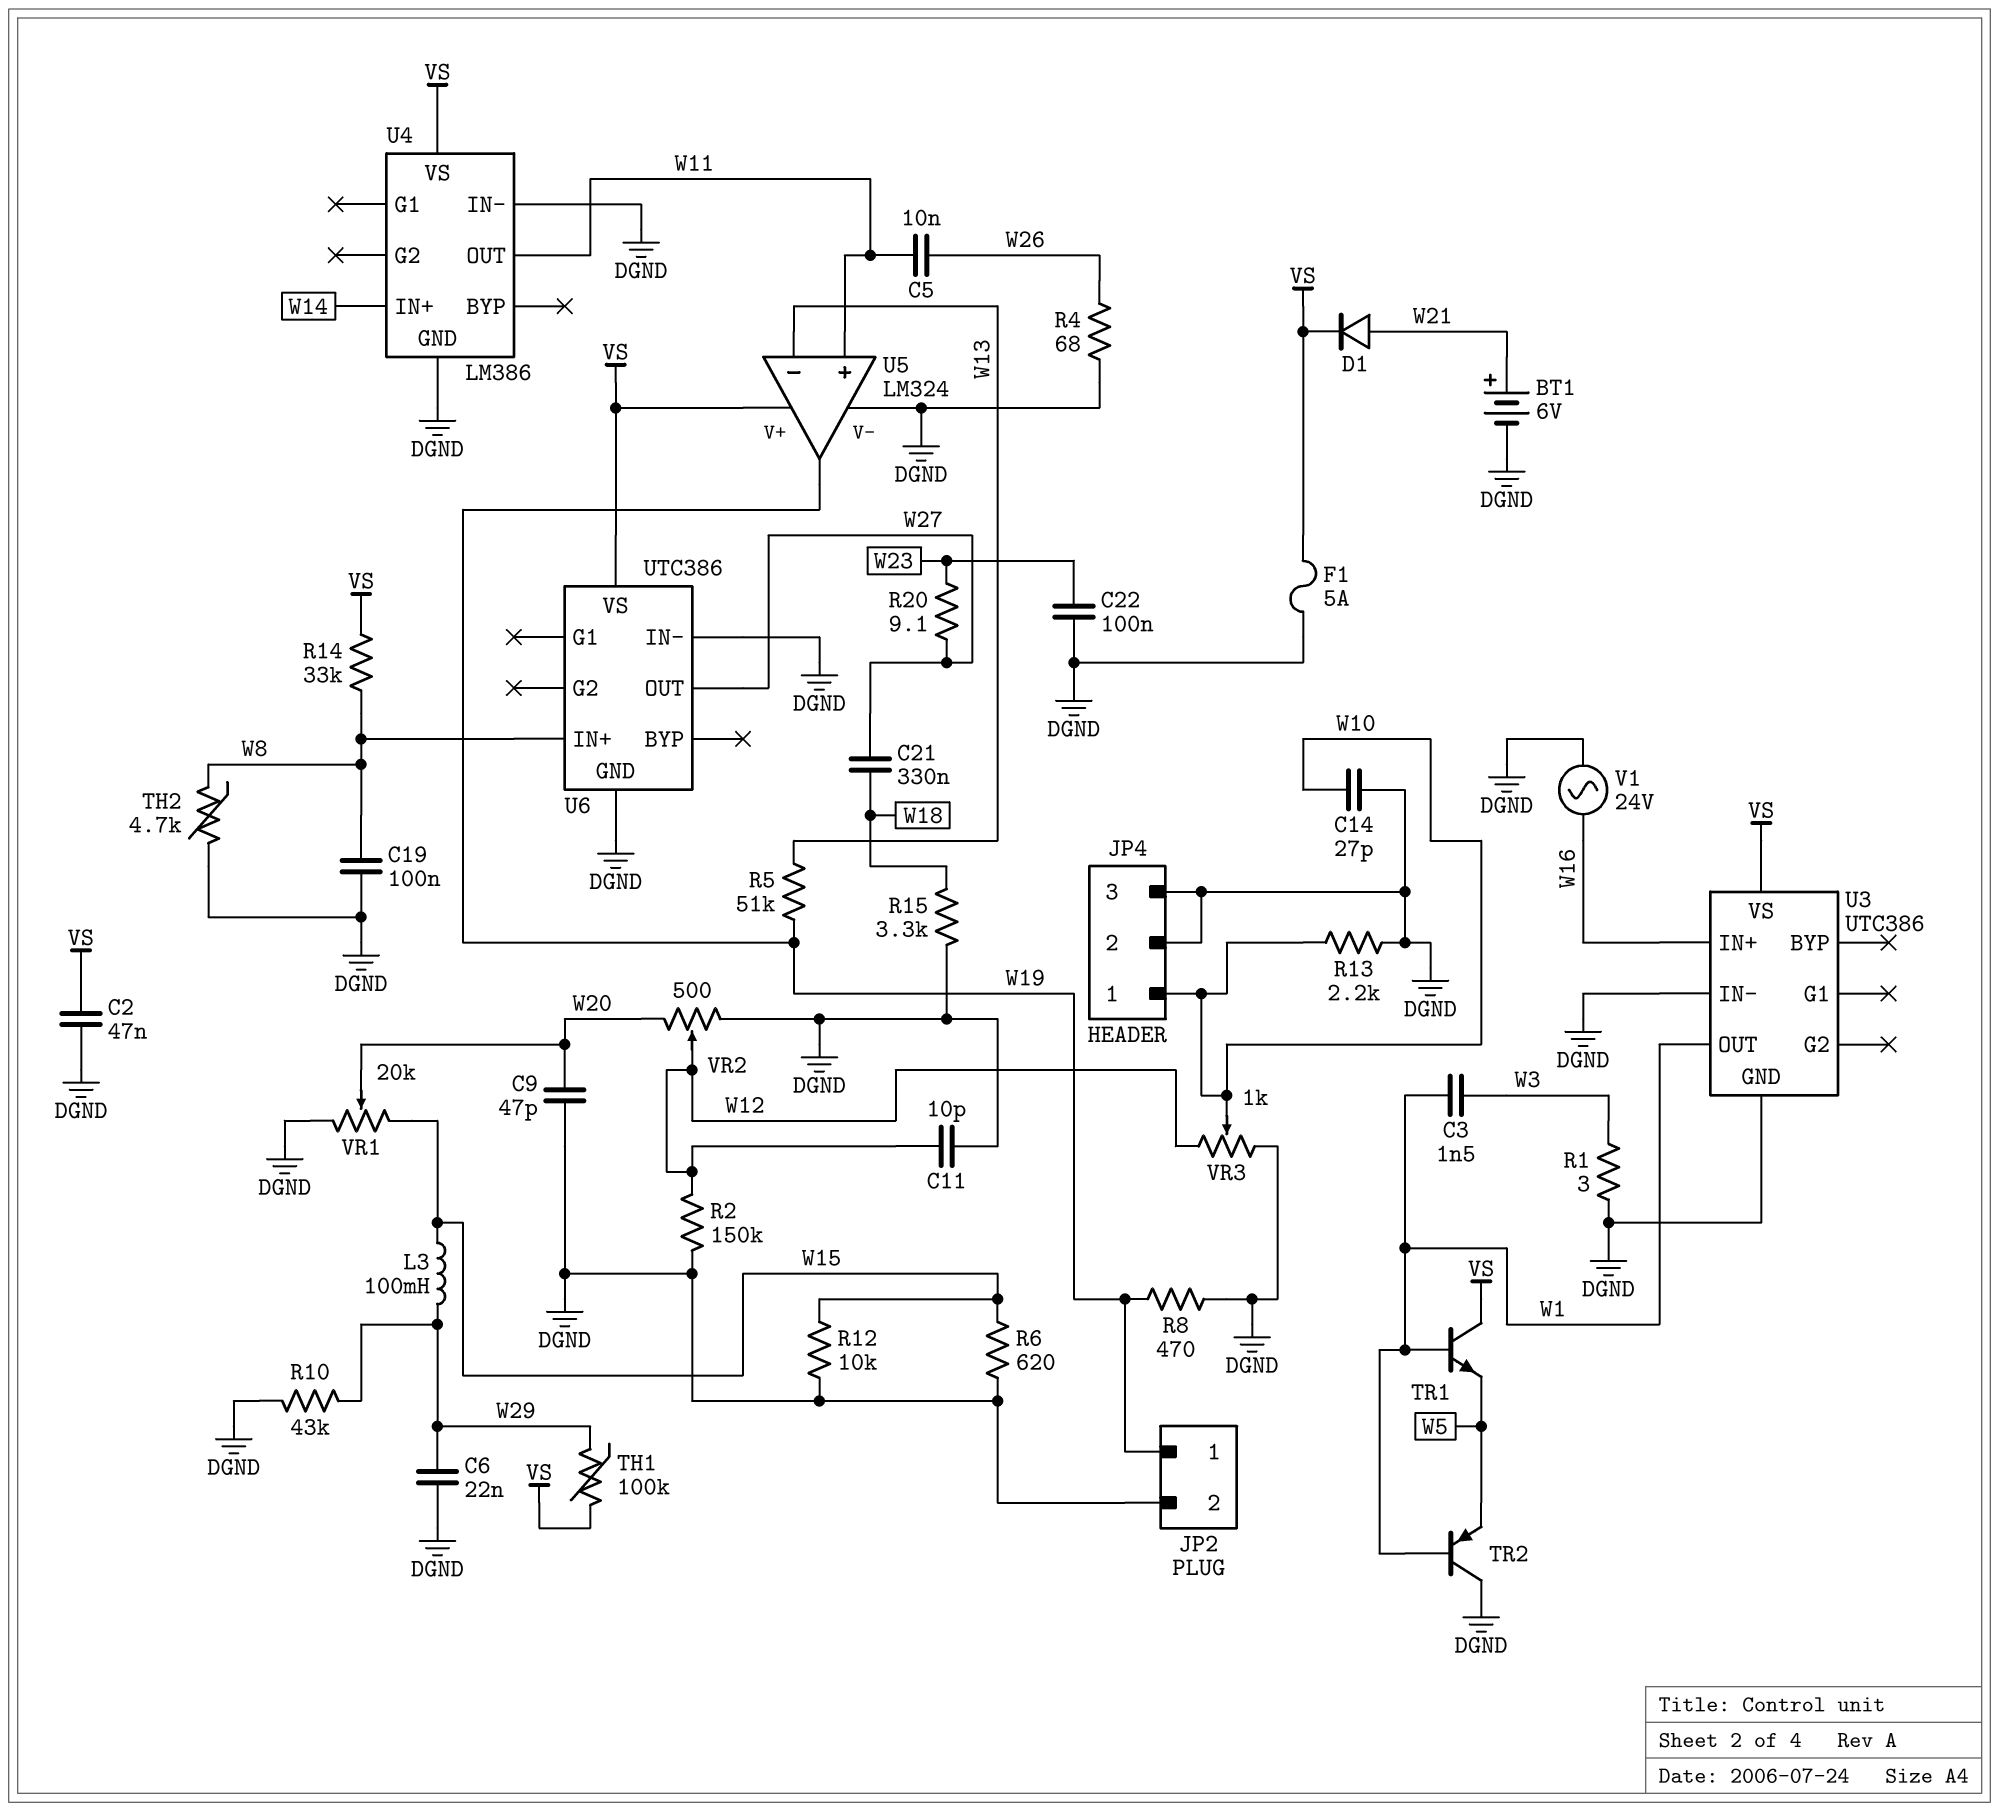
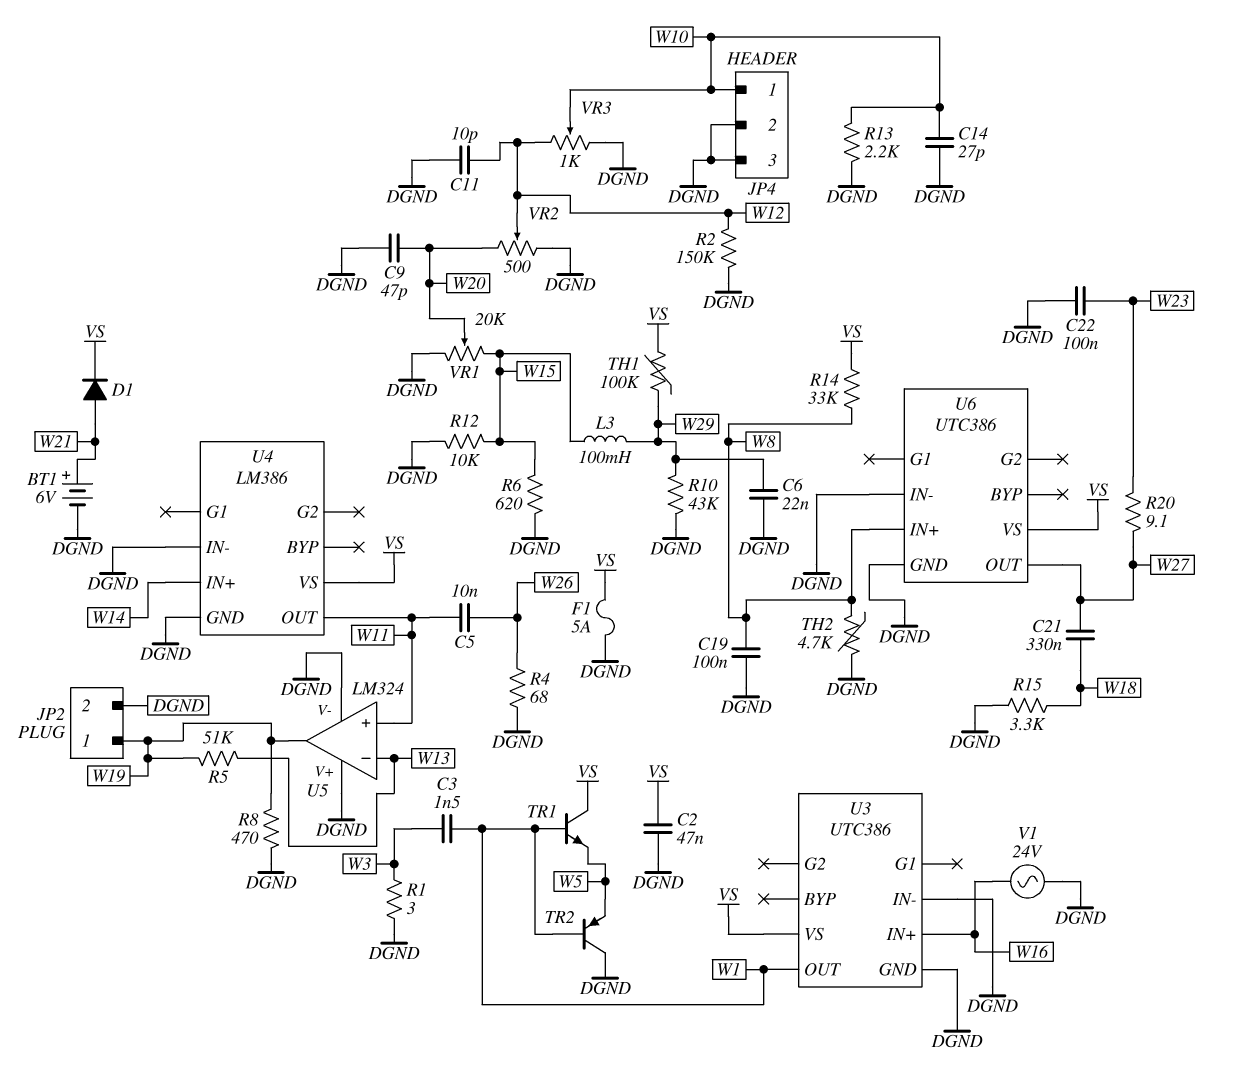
U5 pin V+: VS -> DGND

